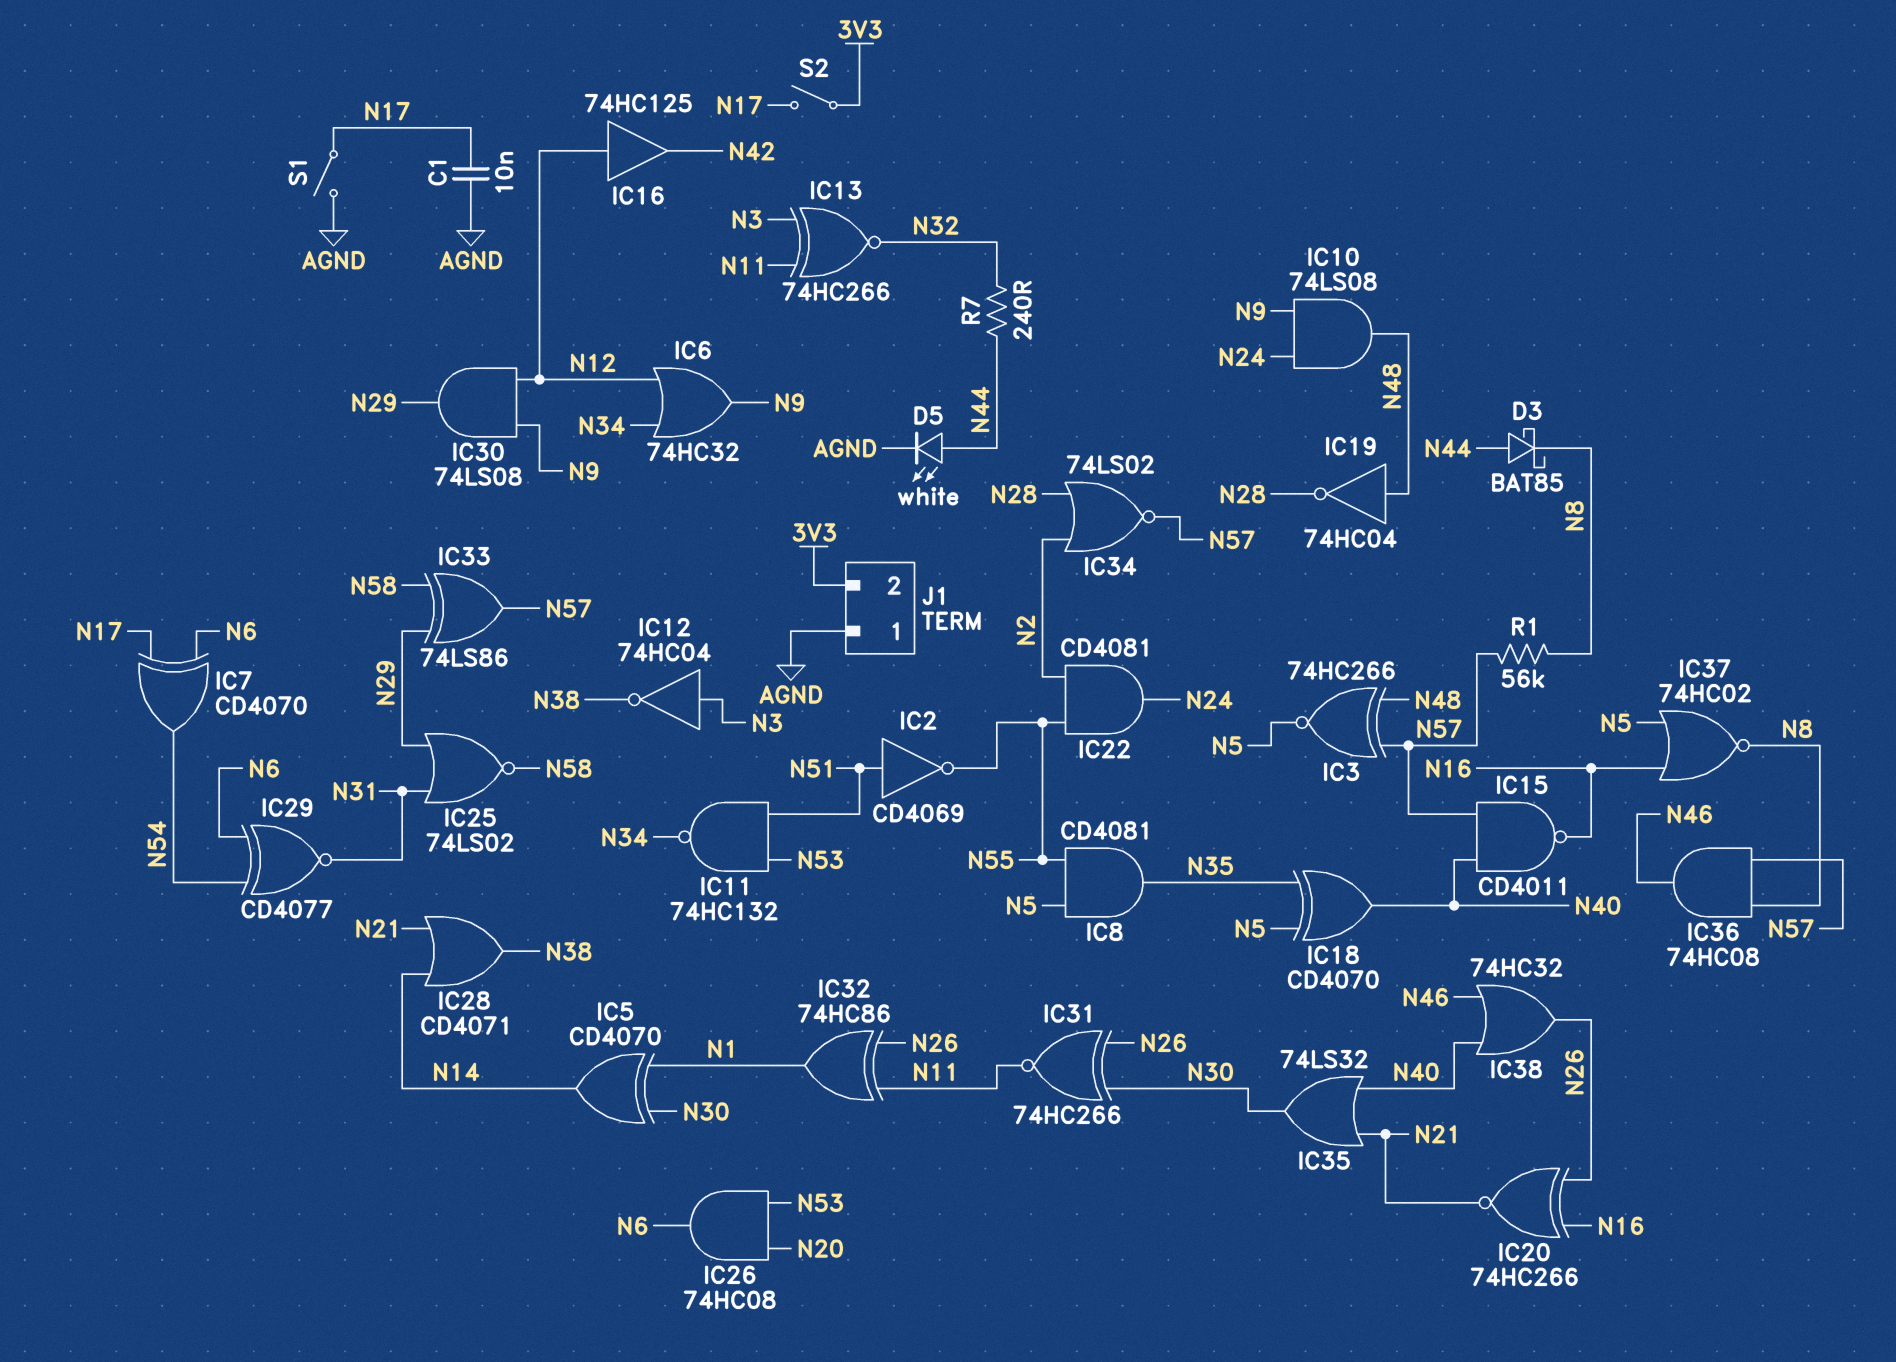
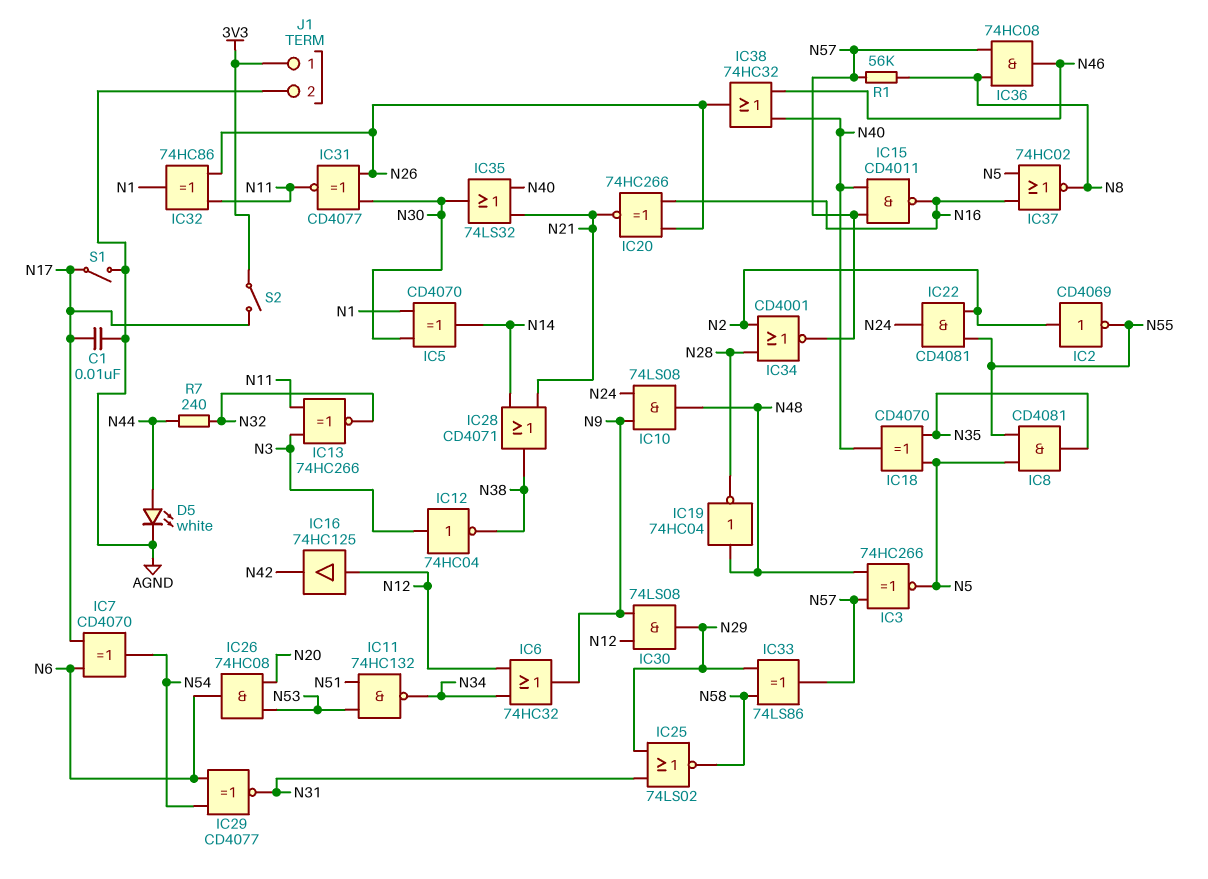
D3: schottky BAT85 (A N44, K N8) -> none
IC2: NOT CD4069 (in N51, out N55) -> NOT CD4069 (in N2, out N55)
IC31: XNOR 74HC266 (in N26, in N30, out N11) -> XNOR CD4077 (in N26, in N30, out N11)
IC34: NOR 74LS02 (in N2, in N28, out N57) -> NOR CD4001 (in N2, in N28, out N57)
J1 pin 1: AGND -> 3V3
J1 pin 2: 3V3 -> AGND

